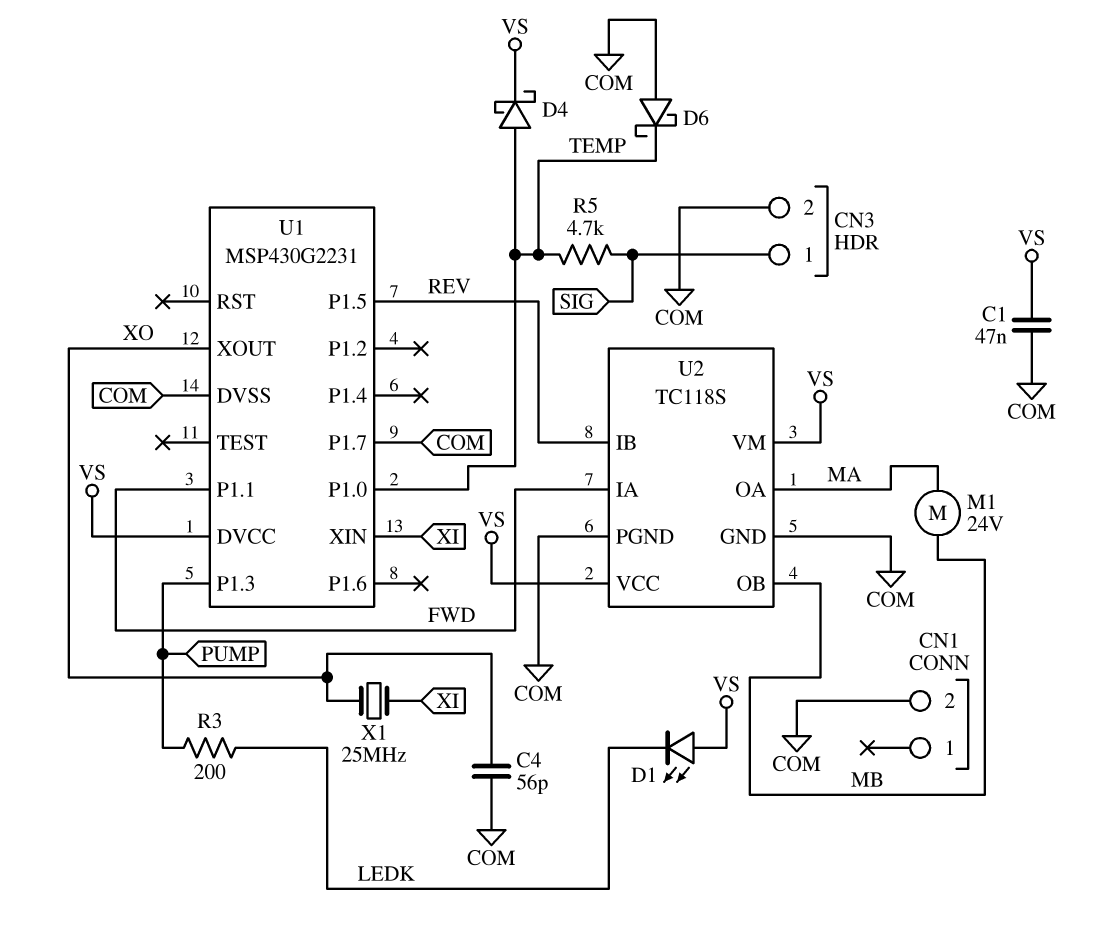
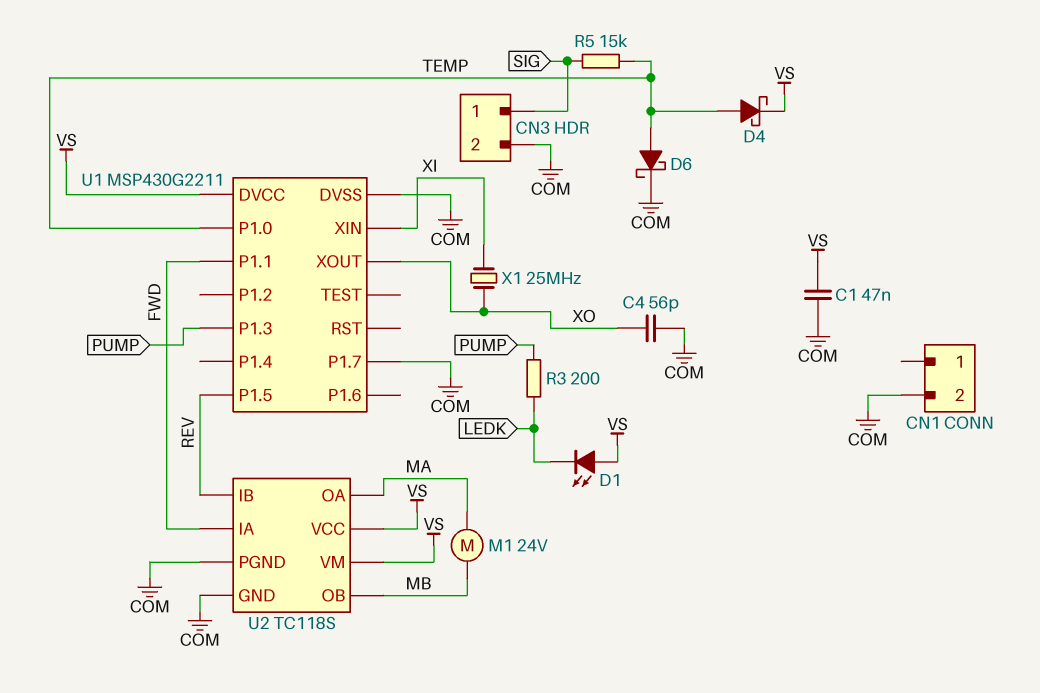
D6: schottky (A COM, K TEMP) -> schottky (A TEMP, K COM)
R5: 4.7k (SIG, TEMP) -> 15k (SIG, TEMP)
U1: MSP430G2231 -> MSP430G2211

